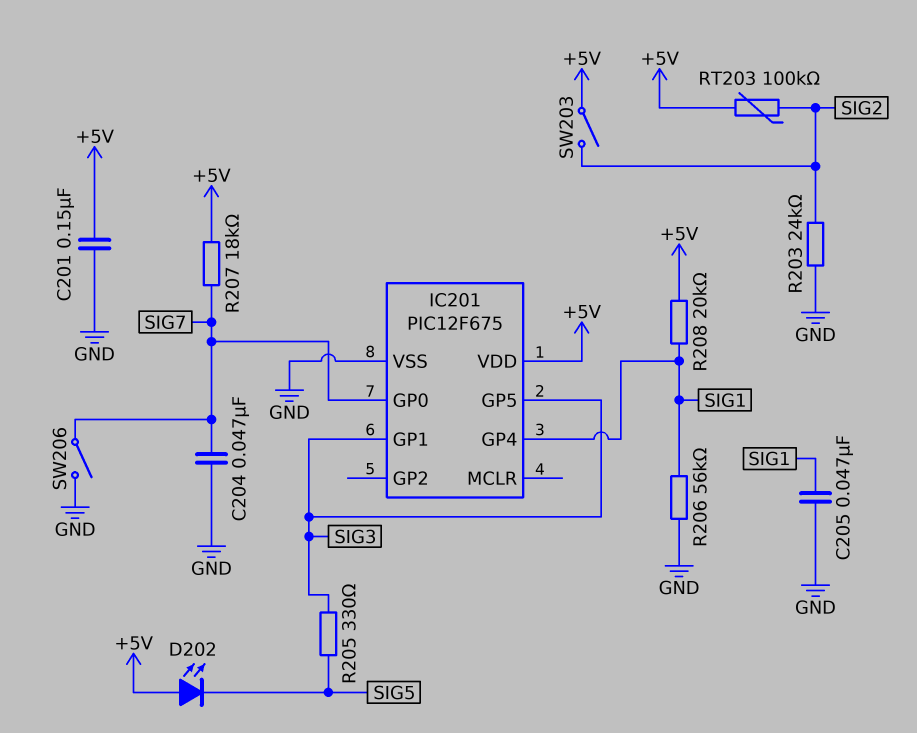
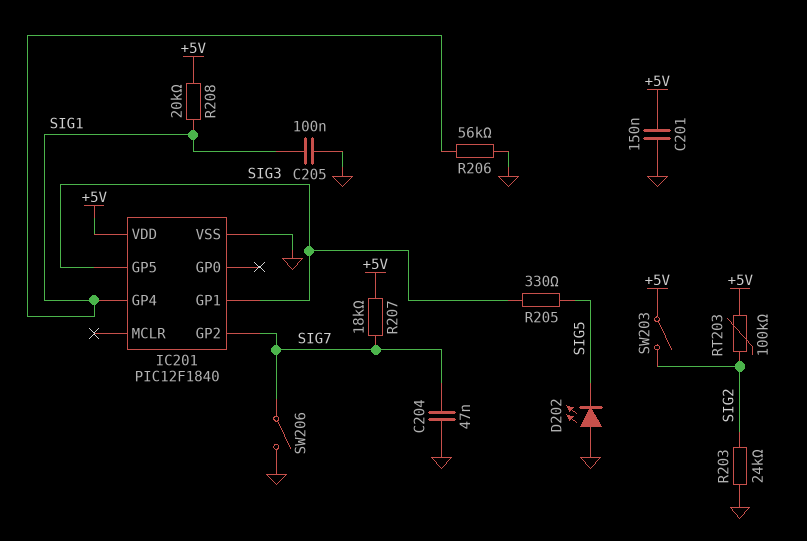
C205: 47nF (GND, SIG1) -> 100nF (GND, SIG1)
D202: LED (A +5V, K SIG5) -> LED (A GND, K SIG5)
IC201: PIC12F675 -> PIC12F1840
IC201 pin GP0: SIG7 -> none
IC201 pin GP2: none -> SIG7

